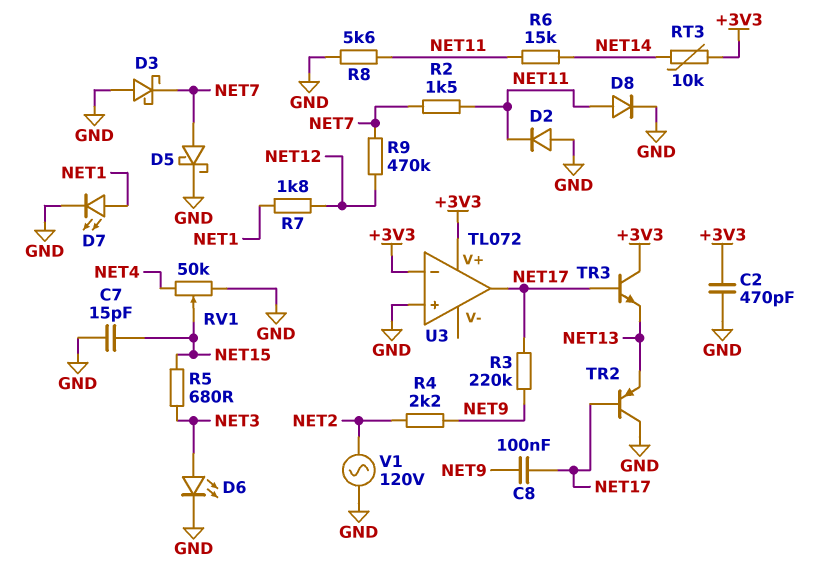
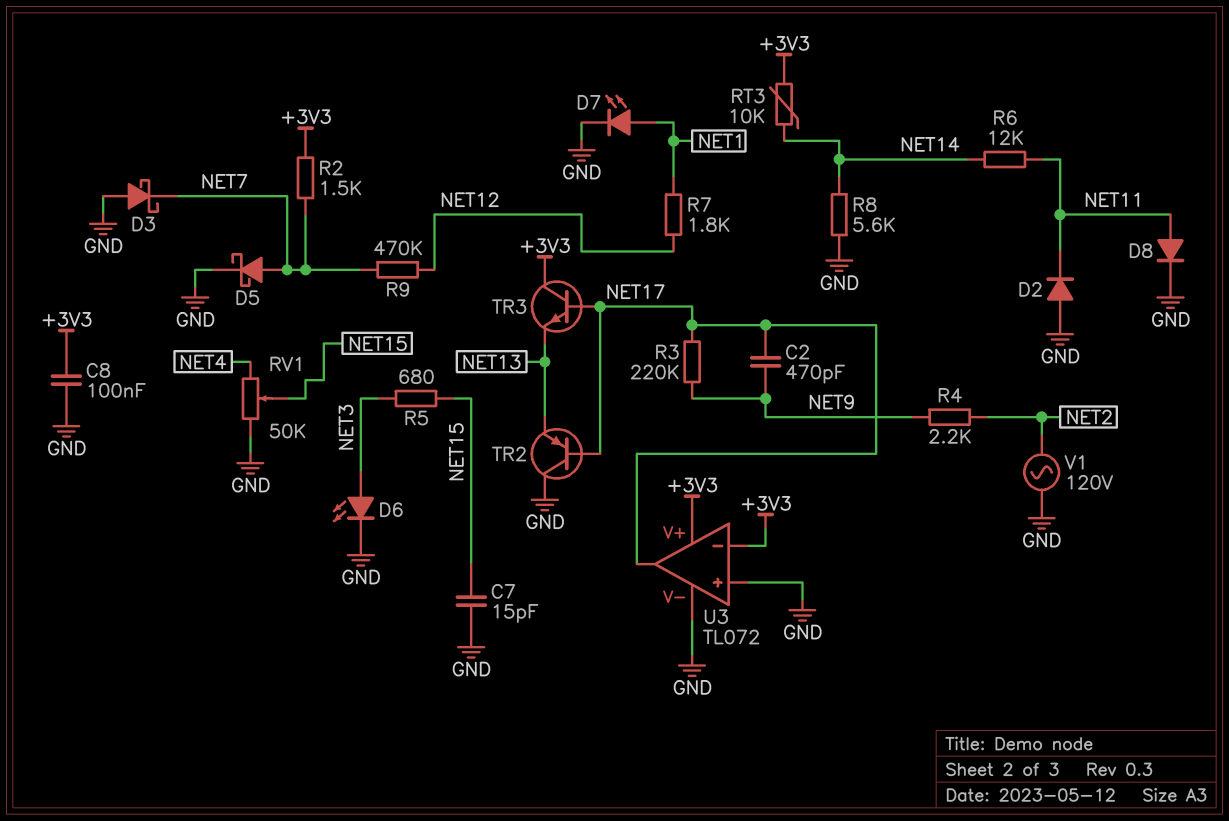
C2: 470pF (+3V3, GND) -> 470pF (NET9, NET17)
C8: 100nF (NET9, NET17) -> 100nF (+3V3, GND)
R2: 1.5k (NET7, NET11) -> 1.5k (+3V3, NET7)
R6: 15k (NET11, NET14) -> 12k (NET11, NET14)
R8: 5.6k (GND, NET11) -> 5.6k (GND, NET14)
U3 pin V-: none -> GND

